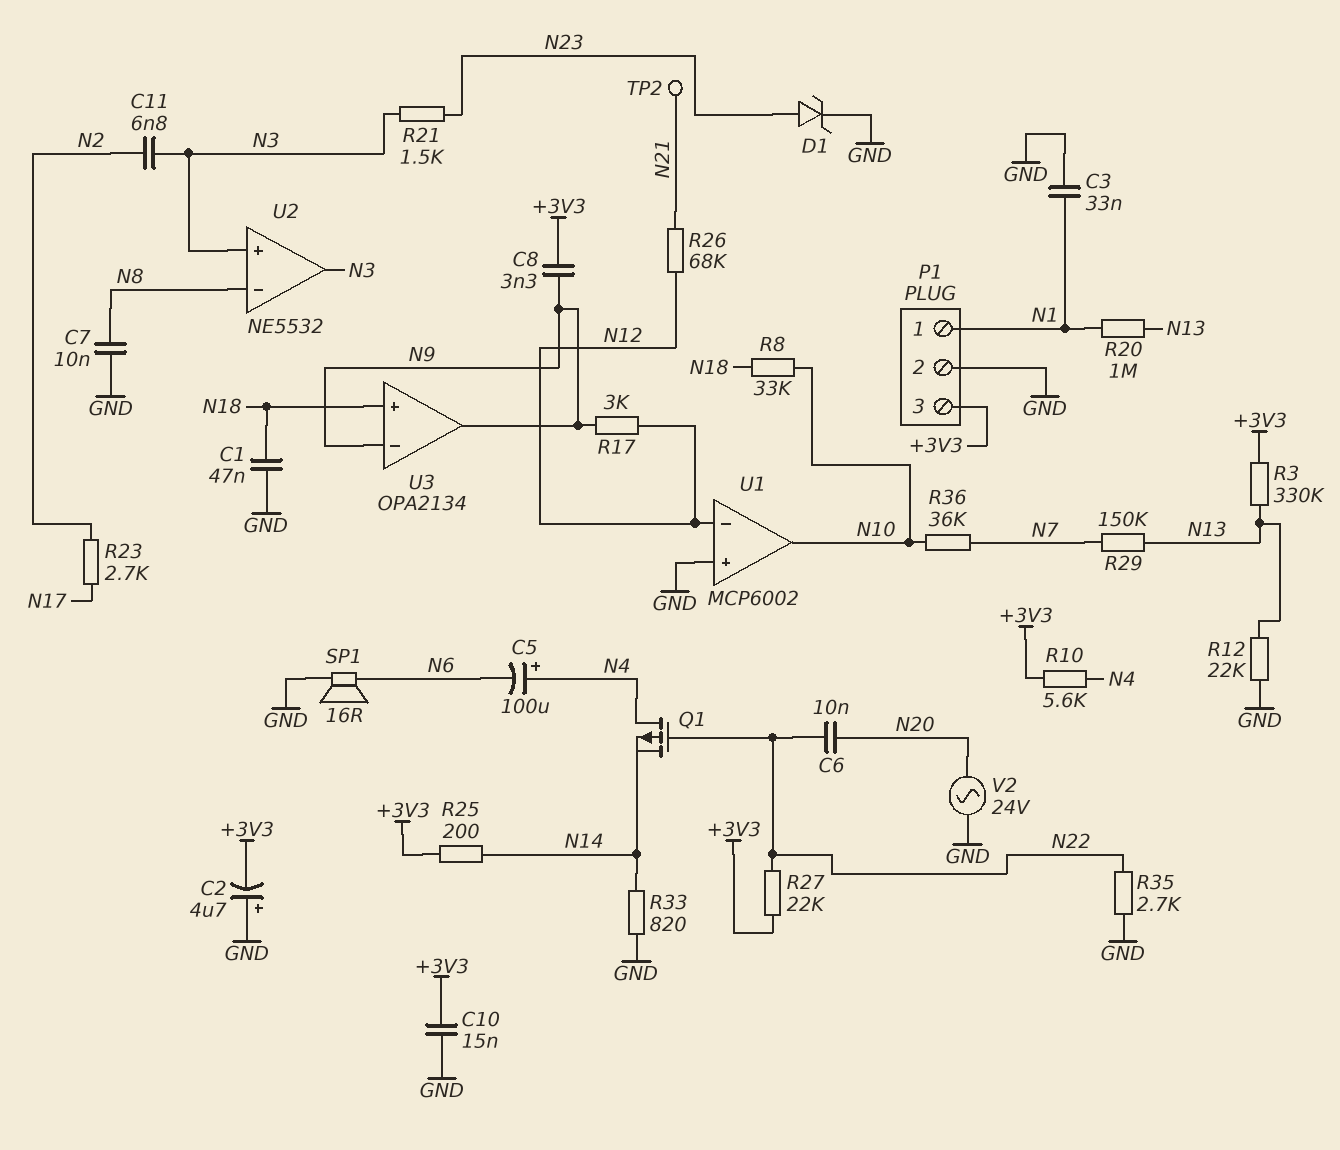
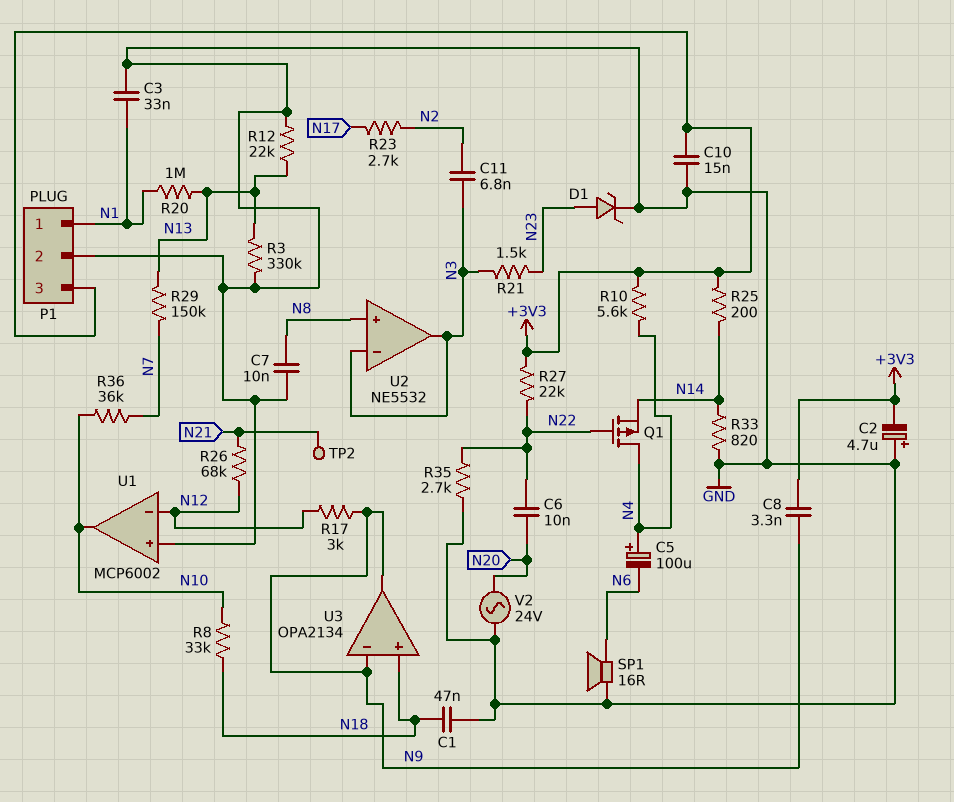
R3: 330k (+3V3, N13) -> 330k (GND, N13)
U2 pin in+: N3 -> N8
U2 pin in-: N8 -> N3

